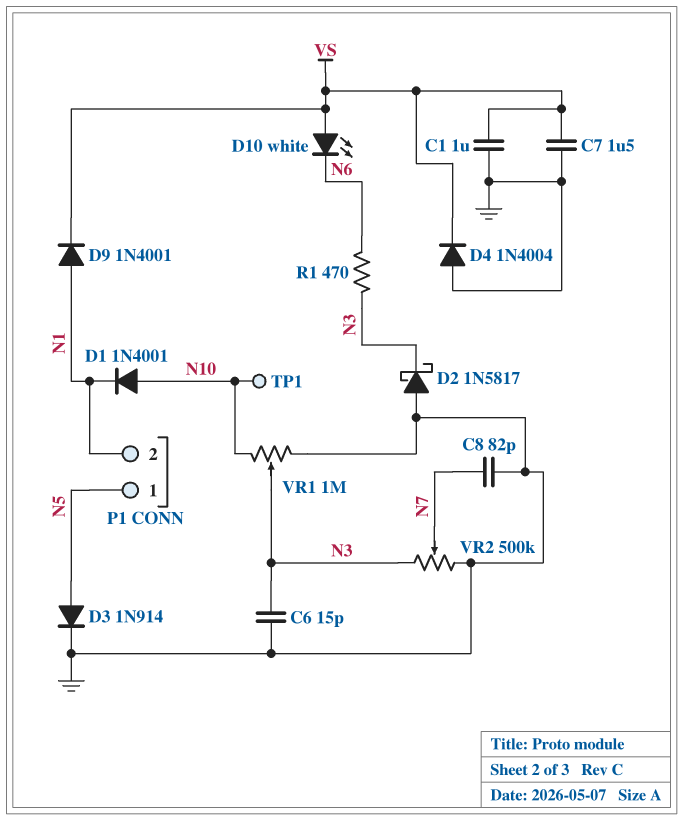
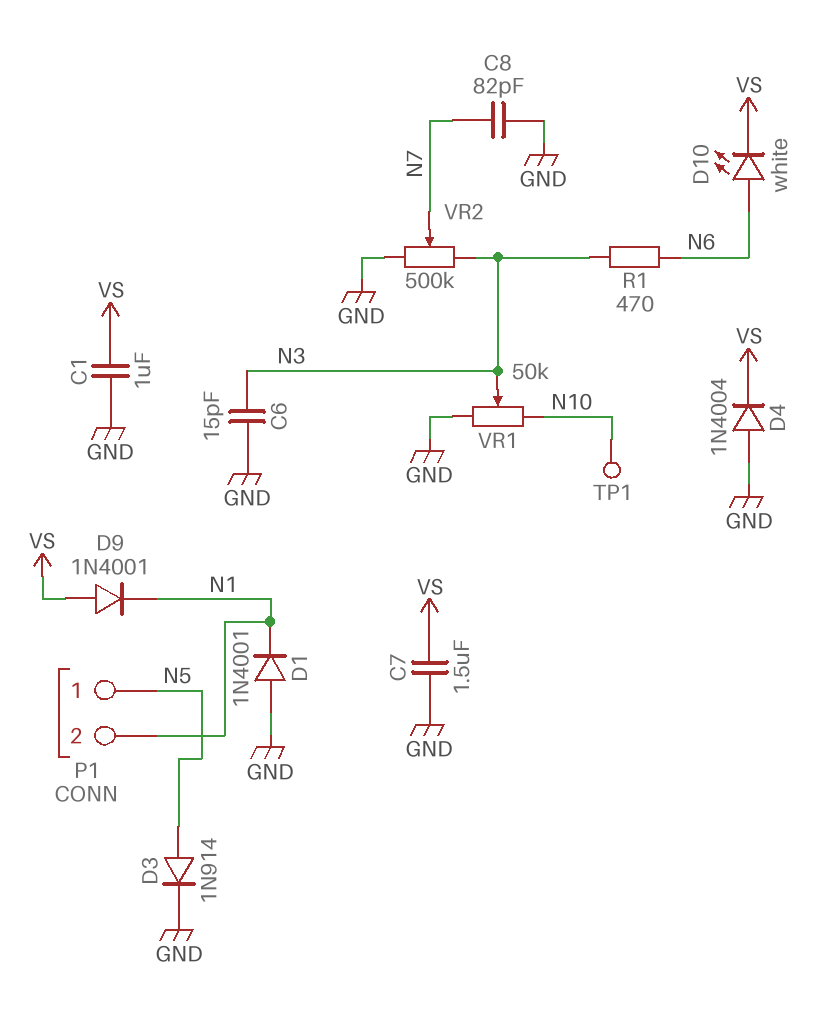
D1: diode 1N4001 (A N10, K N1) -> diode 1N4001 (A GND, K N1)
D2: schottky 1N5817 (A GND, K N3) -> none
D9: diode 1N4001 (A N1, K VS) -> diode 1N4001 (A VS, K N1)
D10: LED white (A VS, K N6) -> LED white (A N6, K VS)
VR1: 1M (GND, N10, wiper N3) -> 50k (GND, N10, wiper N3)

